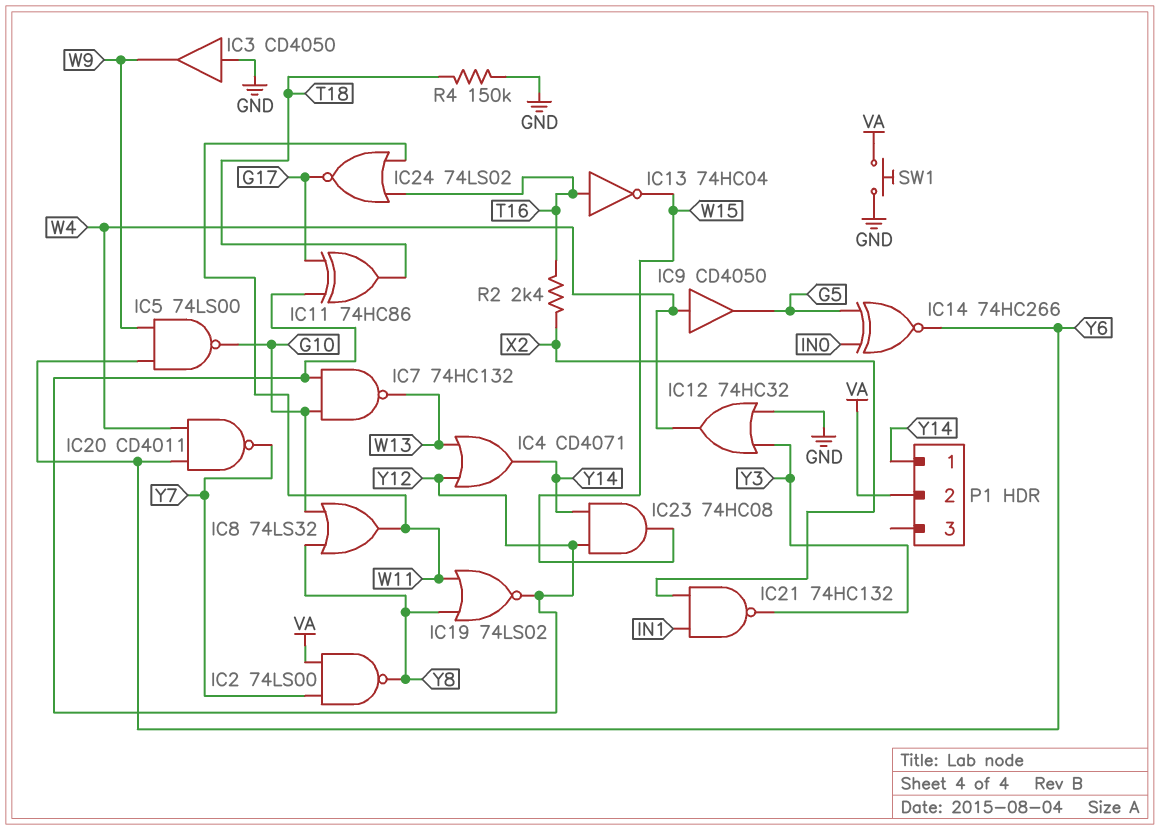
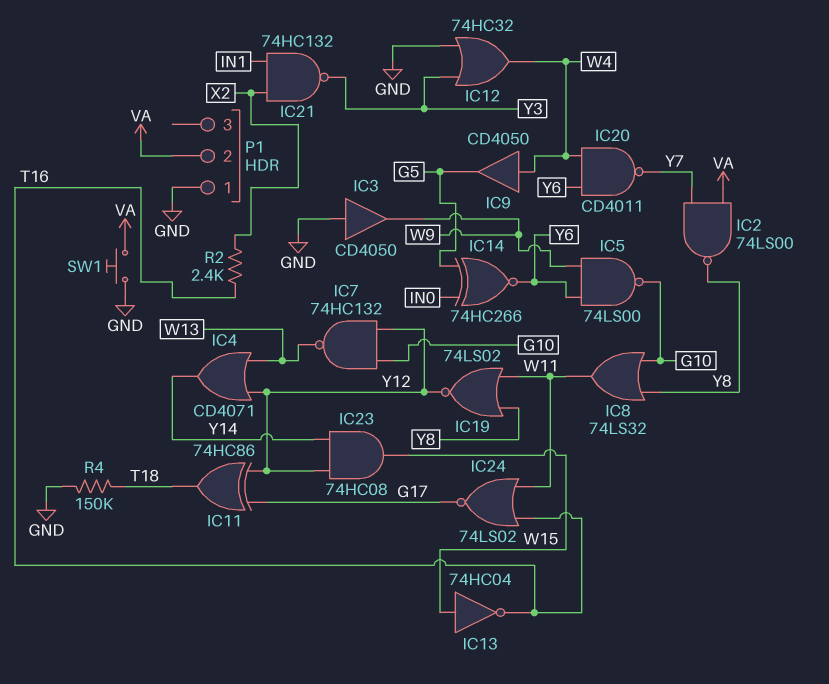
IC13: NOT 74HC04 (in T16, out W15) -> NOT 74HC04 (in W15, out T16)
P1 pin 1: Y14 -> GND

